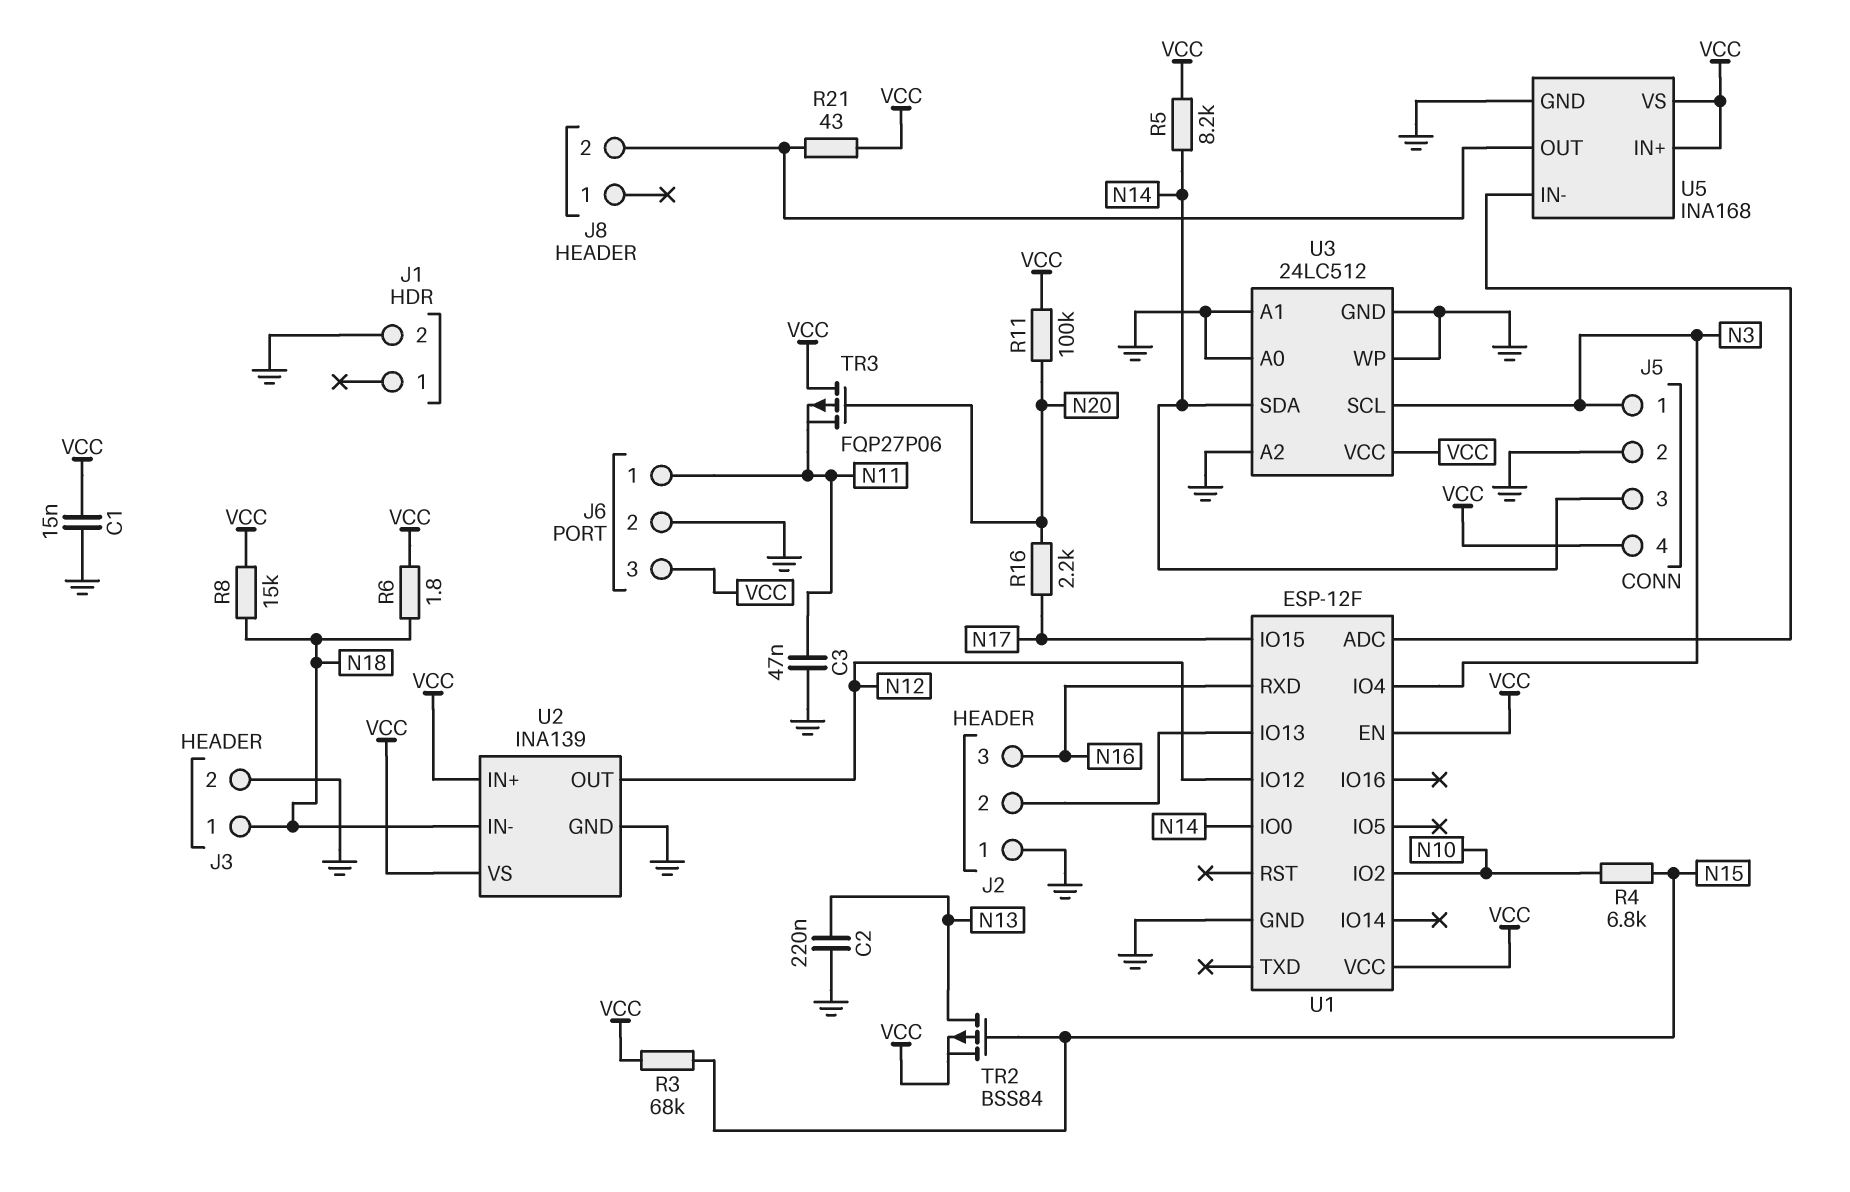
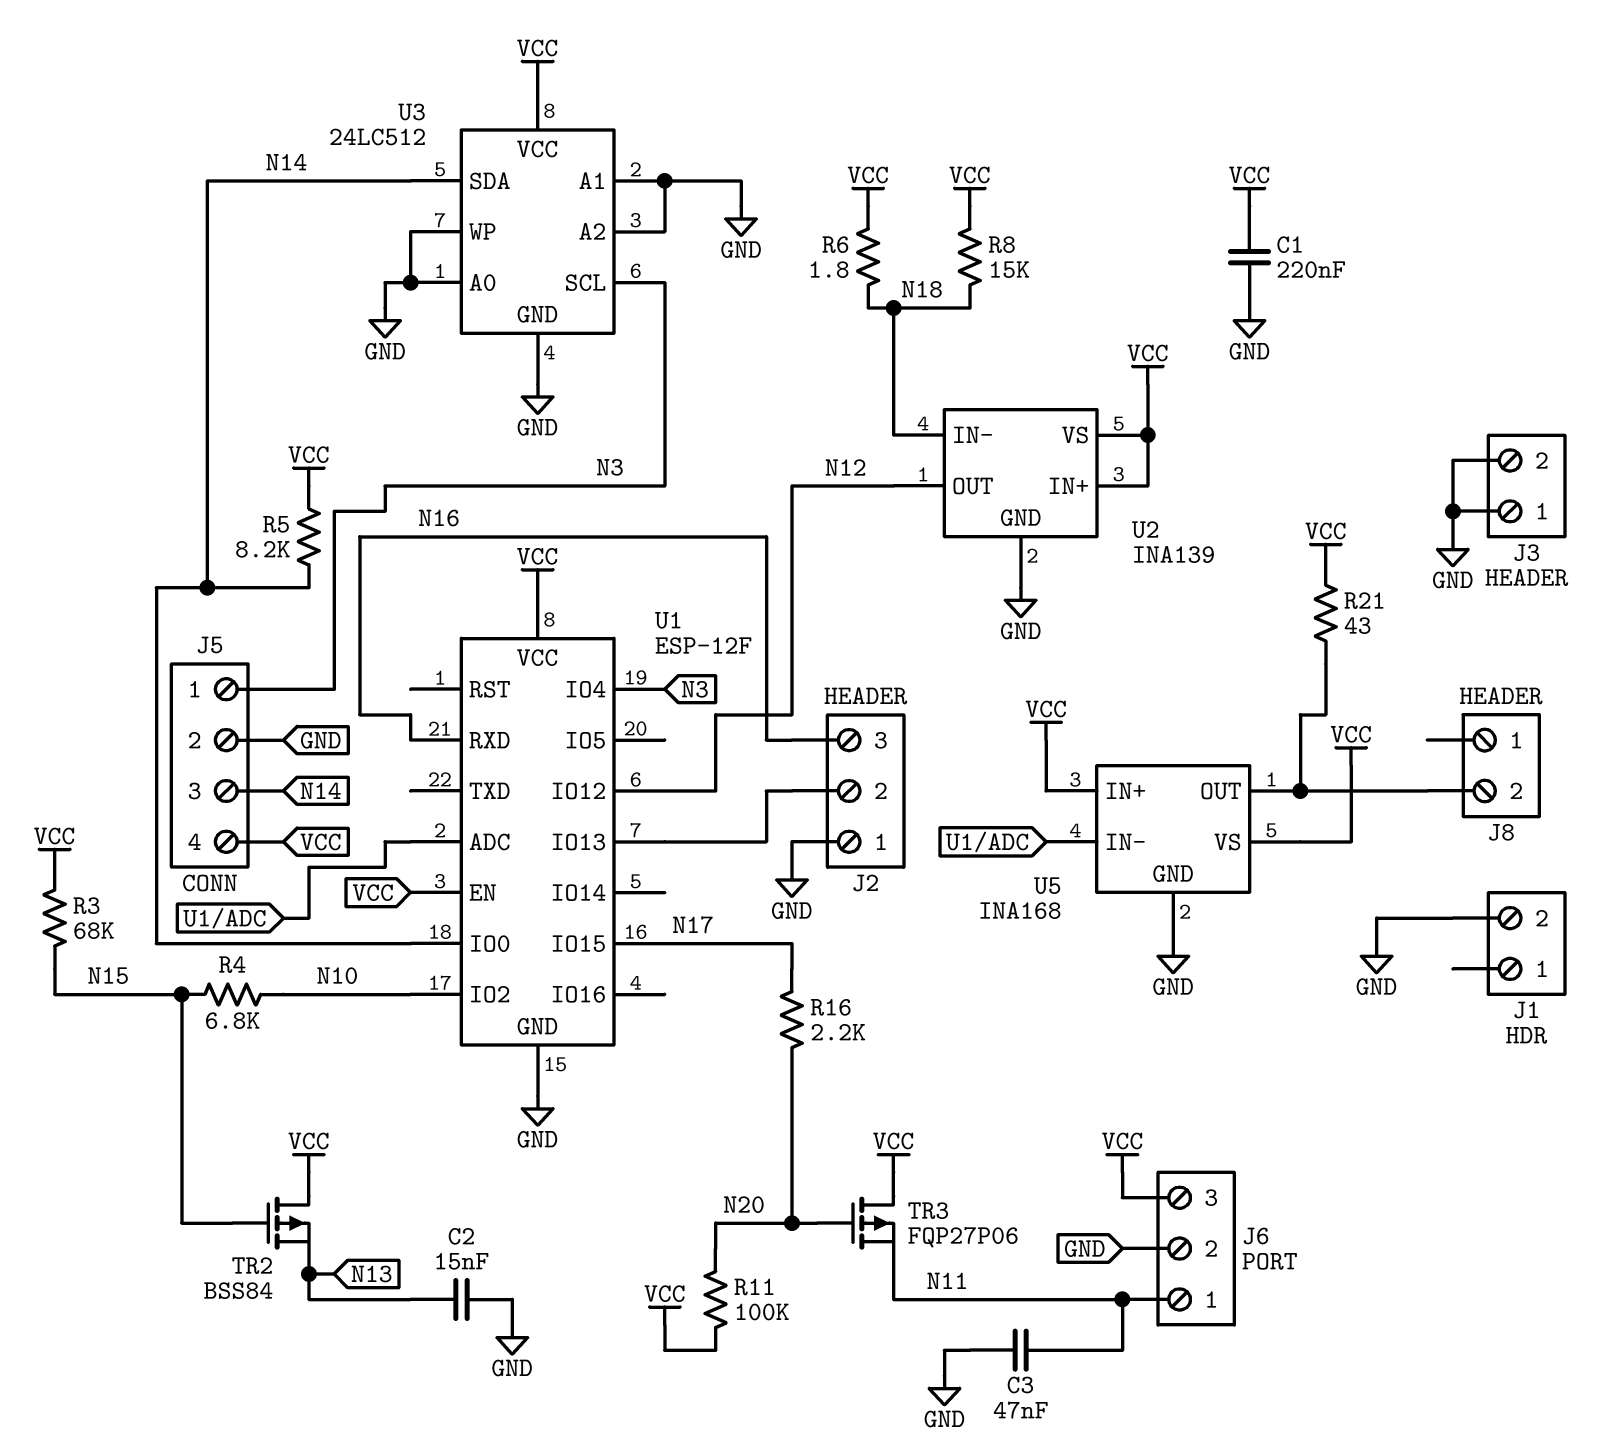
C1: 15nF (GND, VCC) -> 220nF (GND, VCC)
C2: 220nF (GND, N13) -> 15nF (GND, N13)
J3 pin 1: N18 -> GND
TR2: PMOS BSS84 (G N15, D N13, S VCC) -> PMOS BSS84 (G N15, D VCC, S N13)

